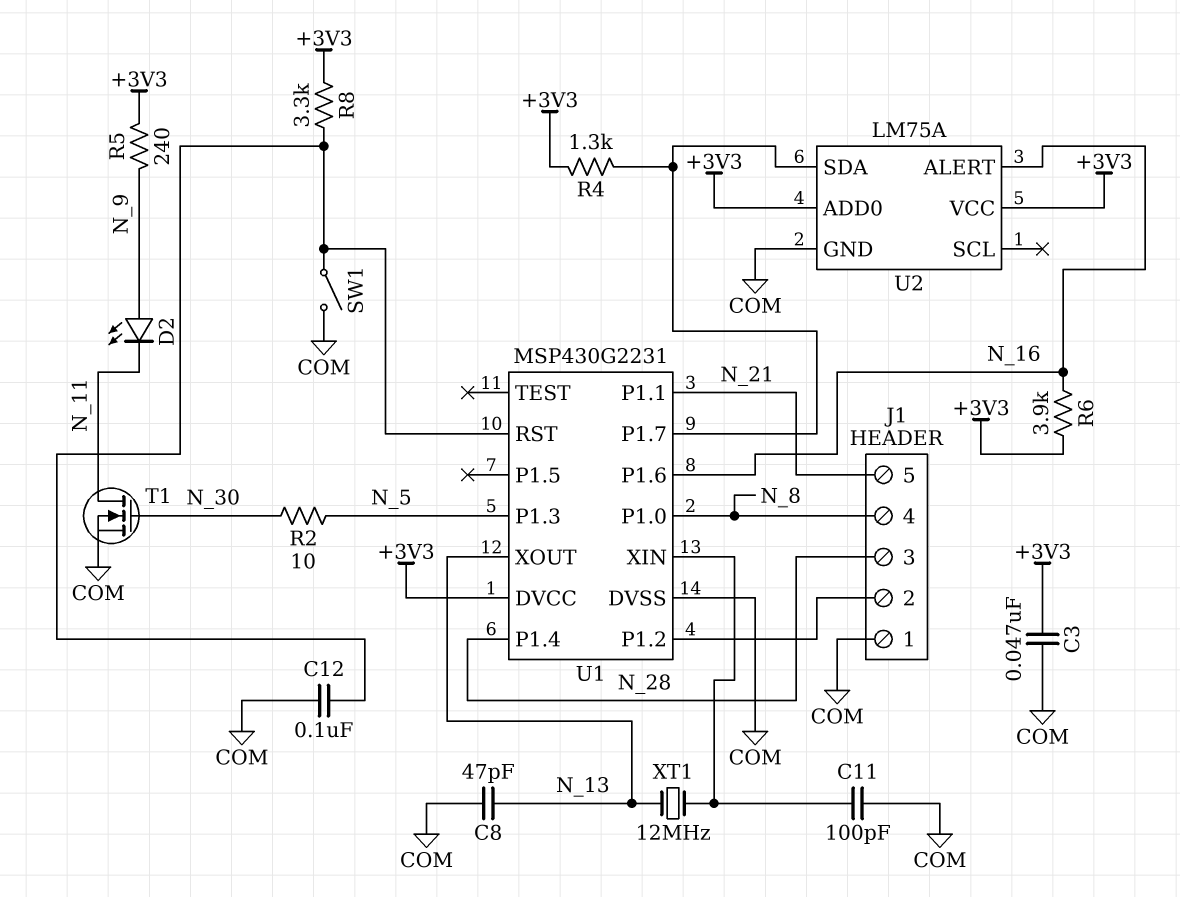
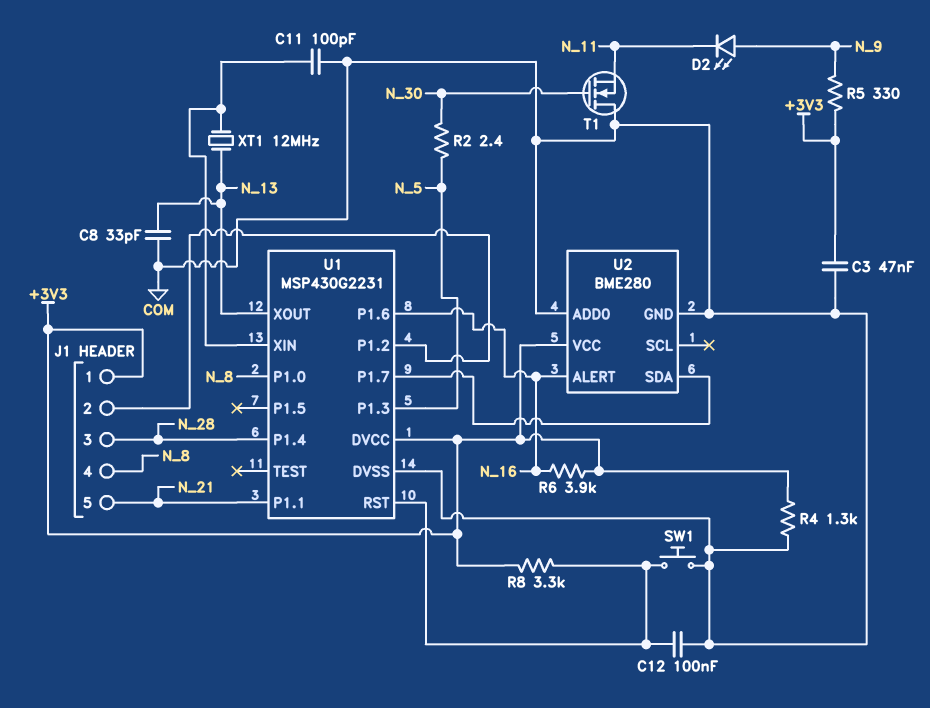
C8: 47pF (COM, N_13) -> 33pF (COM, N_13)
J1 pin 1: COM -> +3V3
R2: 10 (N_5, N_30) -> 2.4 (N_5, N_30)
R4: 1.3k (+3V3, U1/P1.7) -> 1.3k (+3V3, COM)
R5: 240 (+3V3, N_9) -> 330 (+3V3, N_9)
SW1: switch (COM, U1/RST) -> button (COM, U1/RST)
T1: NMOS (G N_30, D N_11, S COM) -> NMOS (G N_30, D COM, S N_11)
U2: LM75A -> BME280
U2 pin ADD0: +3V3 -> COM

